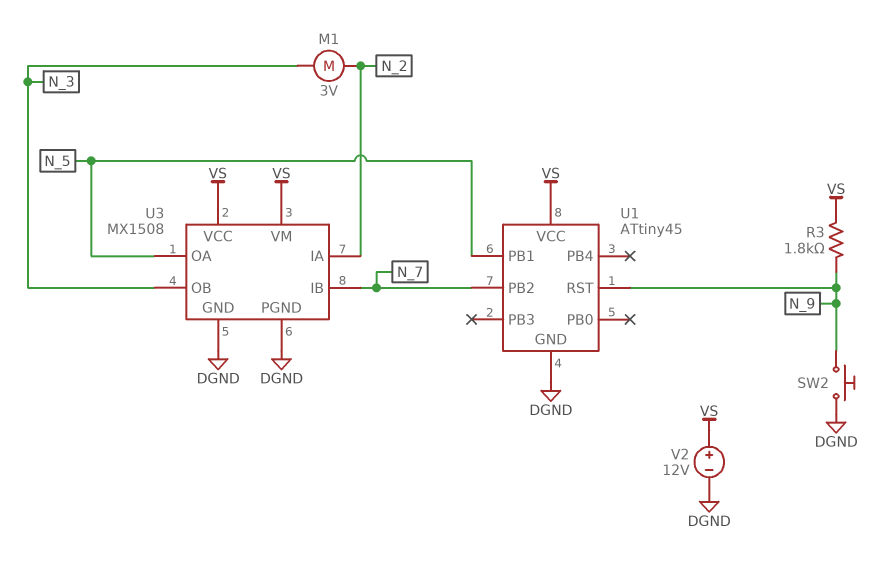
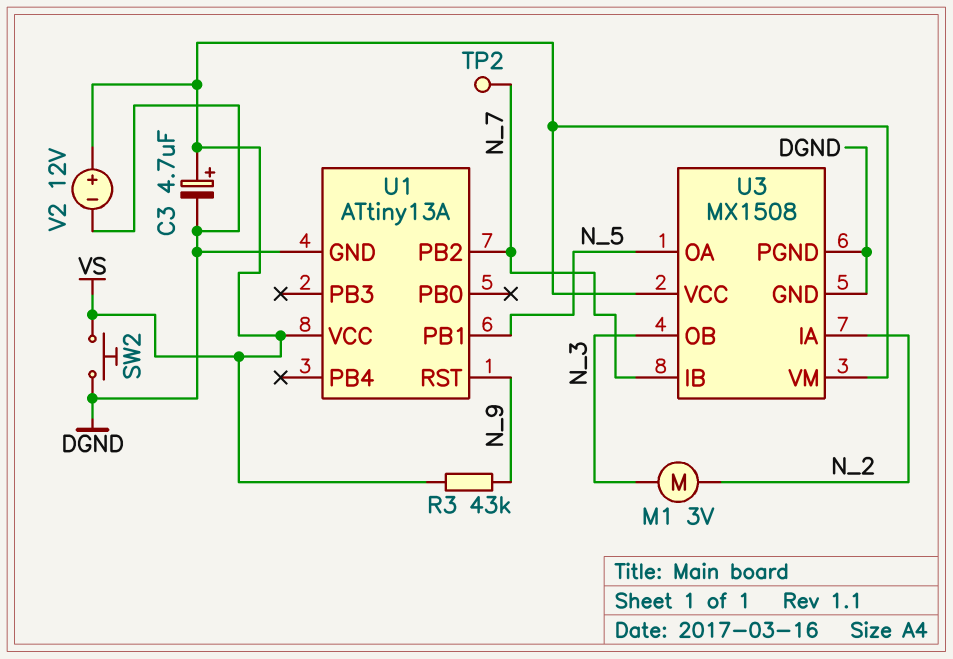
C3: none -> 4.7uF (plus VS, minus DGND)
R3: 1.8k (N_9, VS) -> 43k (N_9, VS)
SW2: button (DGND, N_9) -> button (DGND, VS)
TP2: none -> test point (N_7)
U1: ATtiny45 -> ATtiny13A

